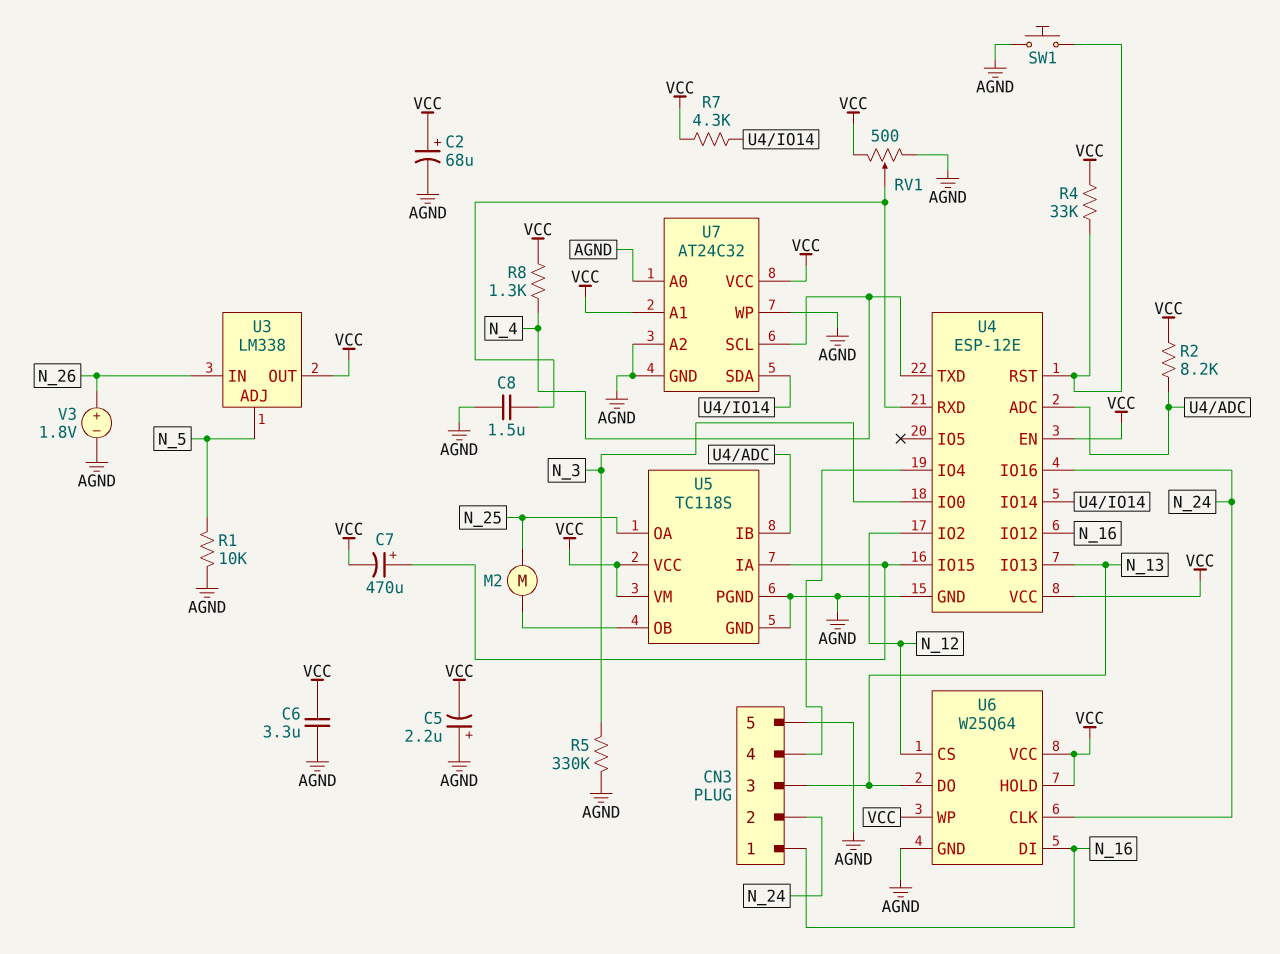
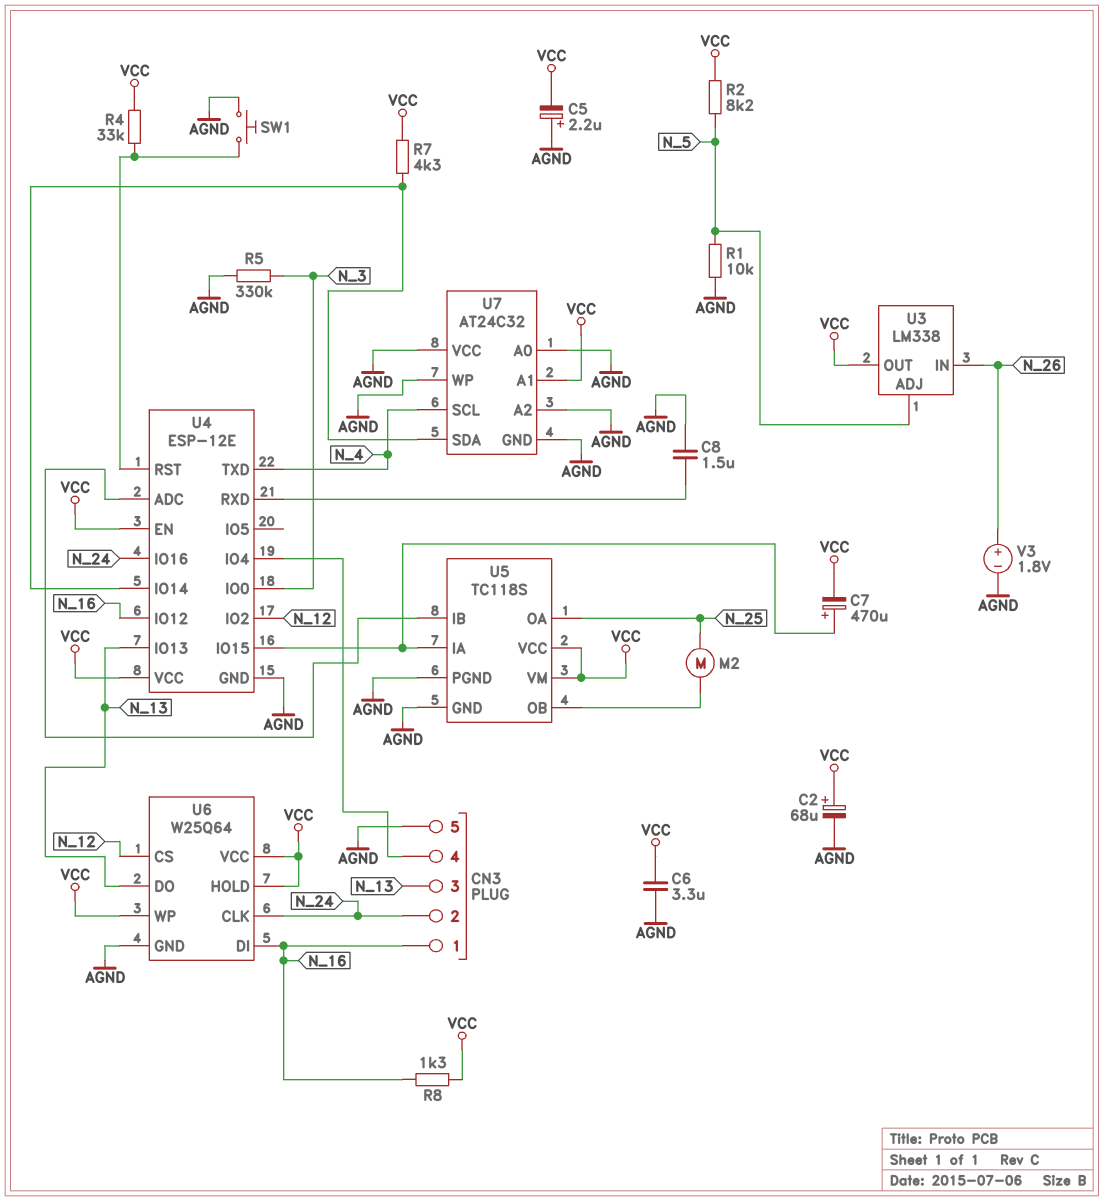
R2: 8.2k (U4/ADC, VCC) -> 8.2k (N_5, VCC)
R8: 1.3k (N_4, VCC) -> 1.3k (N_16, VCC)
RV1: 500 (AGND, VCC, wiper U4/RXD) -> none
U7 pin VCC: VCC -> AGND

